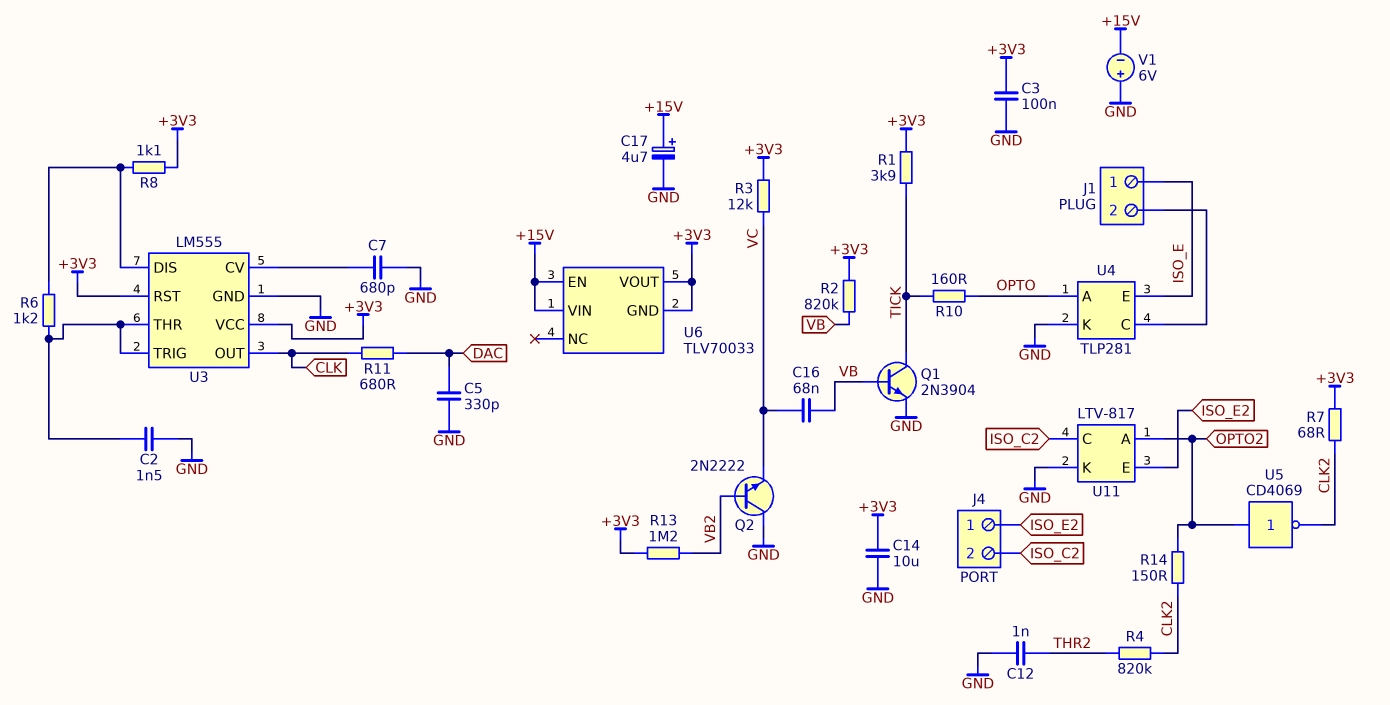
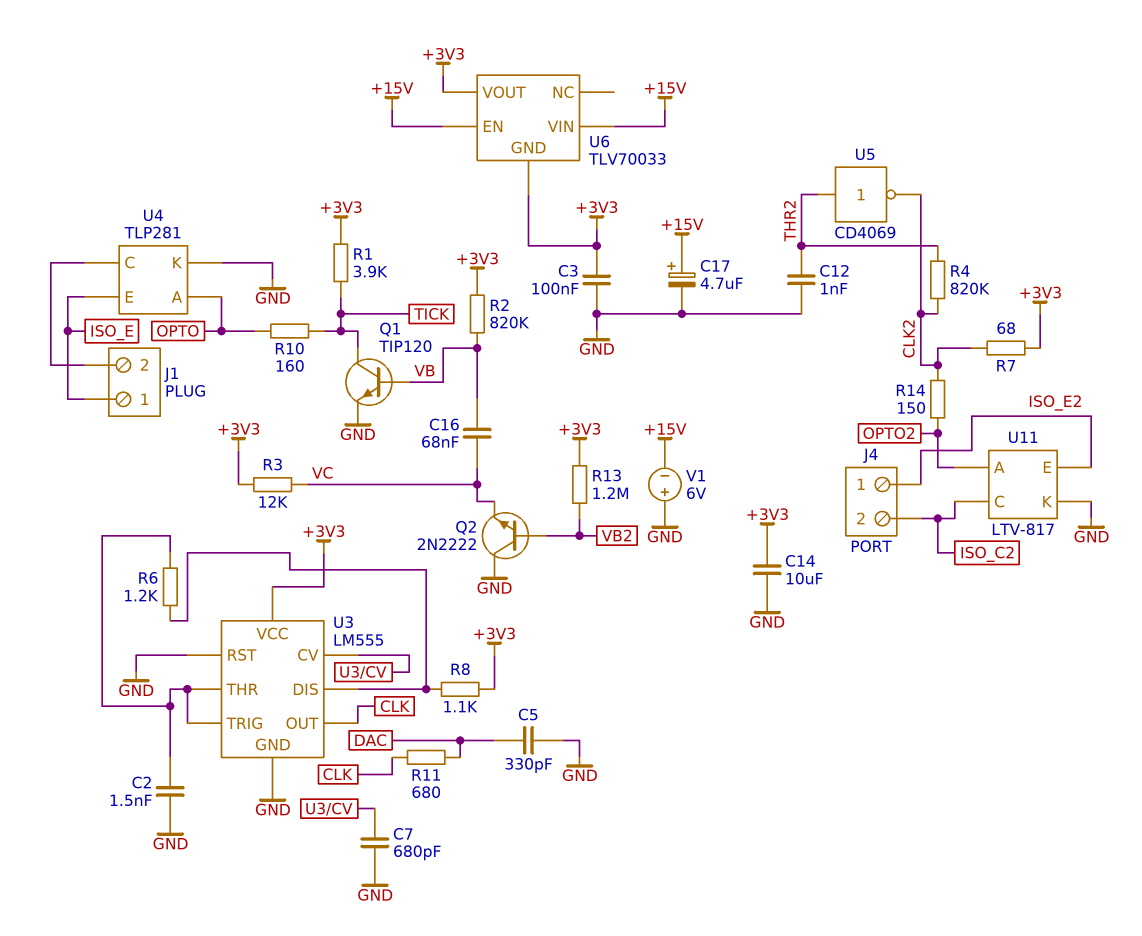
Q1: NPN 2N3904 (B VB, C TICK, E GND) -> NPN TIP120 (B VB, C TICK, E GND)
U3 pin RST: +3V3 -> GND
U5: NOT CD4069 (in OPTO2, out CLK2) -> NOT CD4069 (in THR2, out CLK2)

